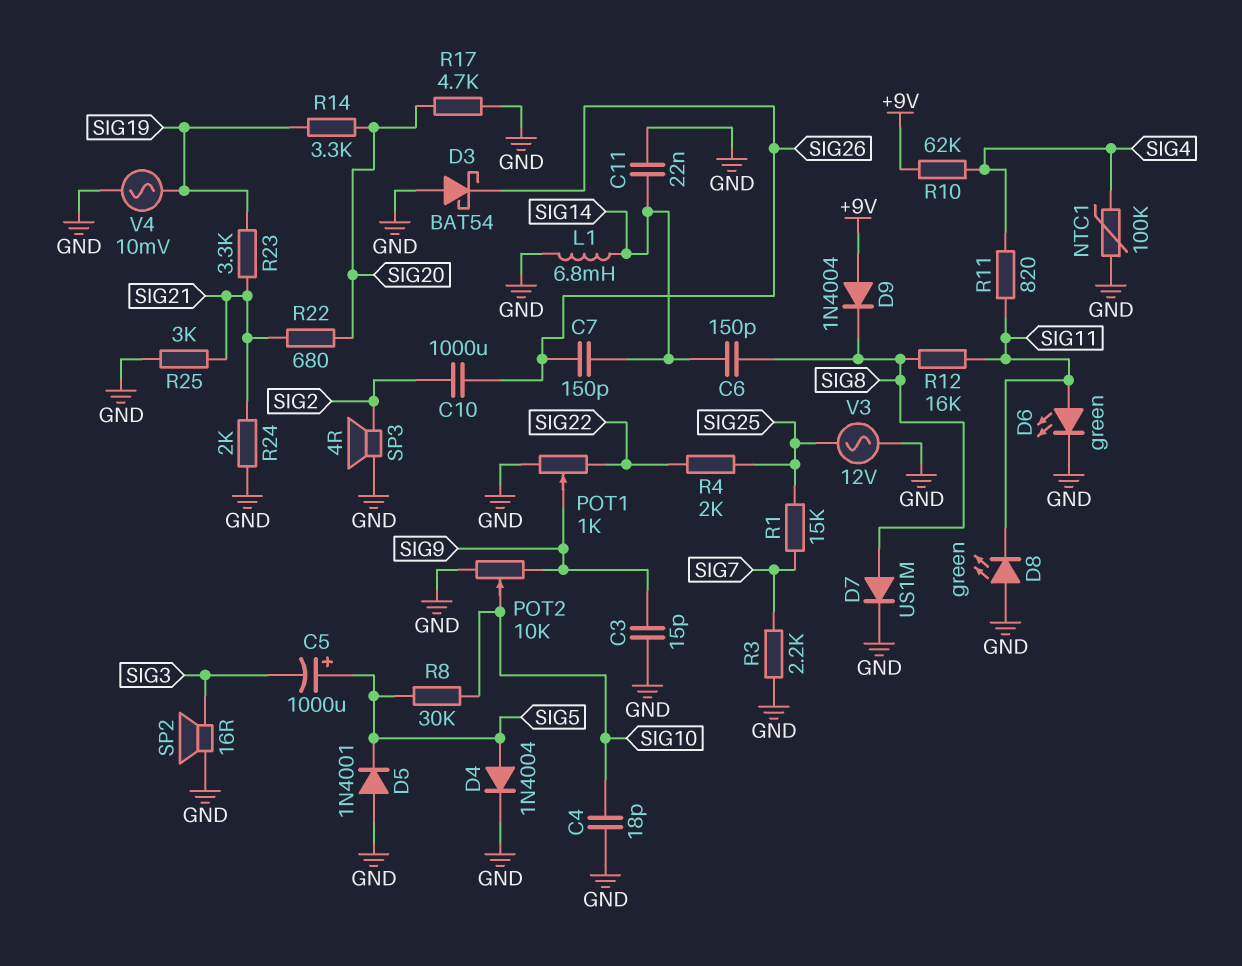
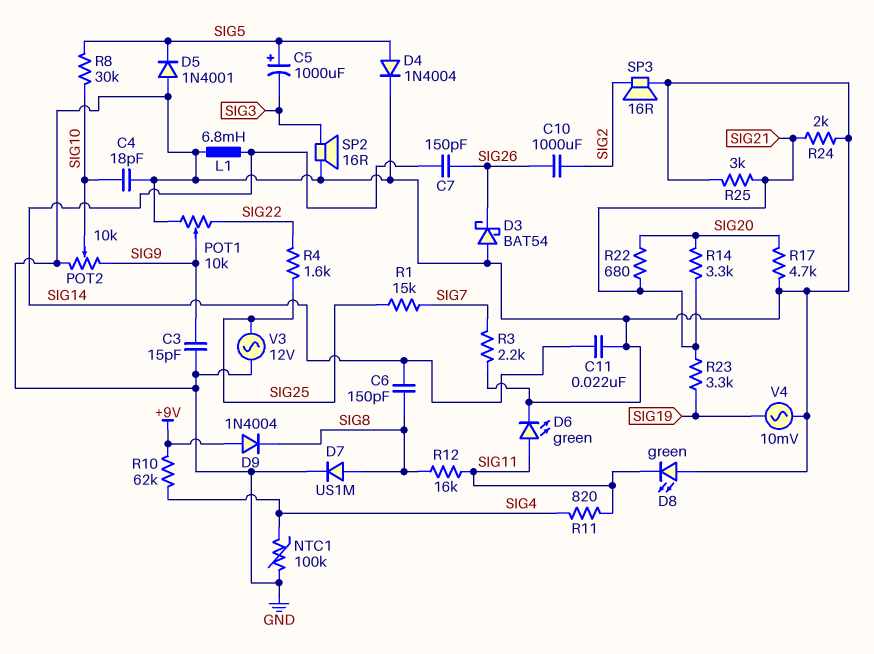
POT1: 1k (GND, SIG22, wiper SIG9) -> 10k (GND, SIG22, wiper SIG9)
R4: 2k (SIG22, SIG25) -> 1.6k (SIG22, SIG25)
R14: 3.3k (SIG19, SIG20) -> 3.3k (SIG20, SIG21)
SP3: speaker 4R (GND, SIG2) -> speaker 16R (GND, SIG2)

